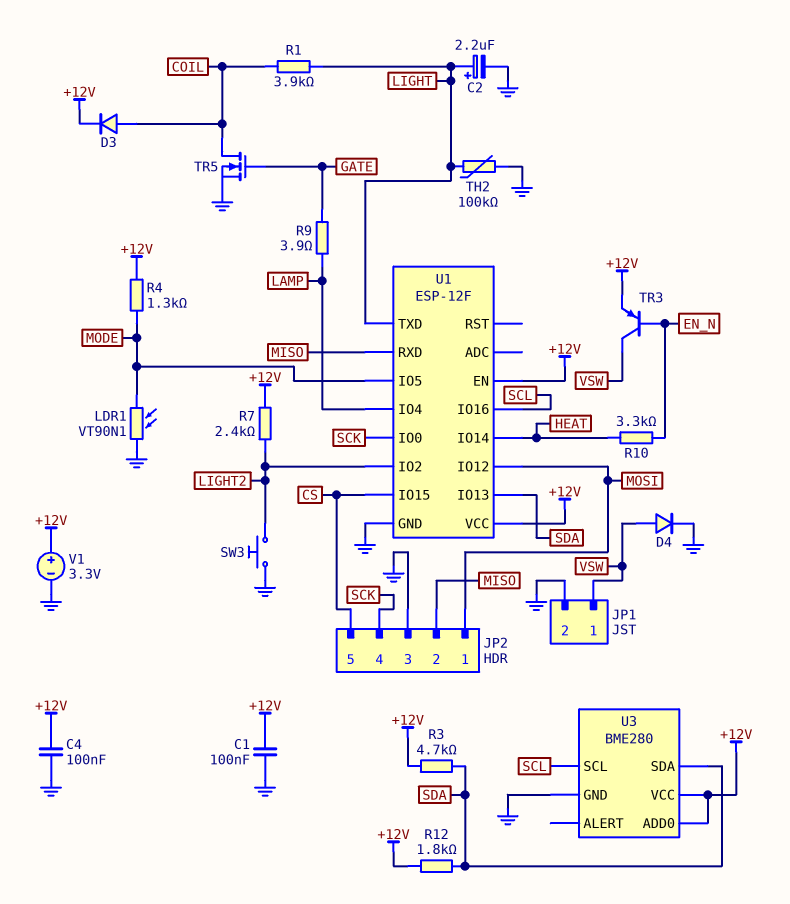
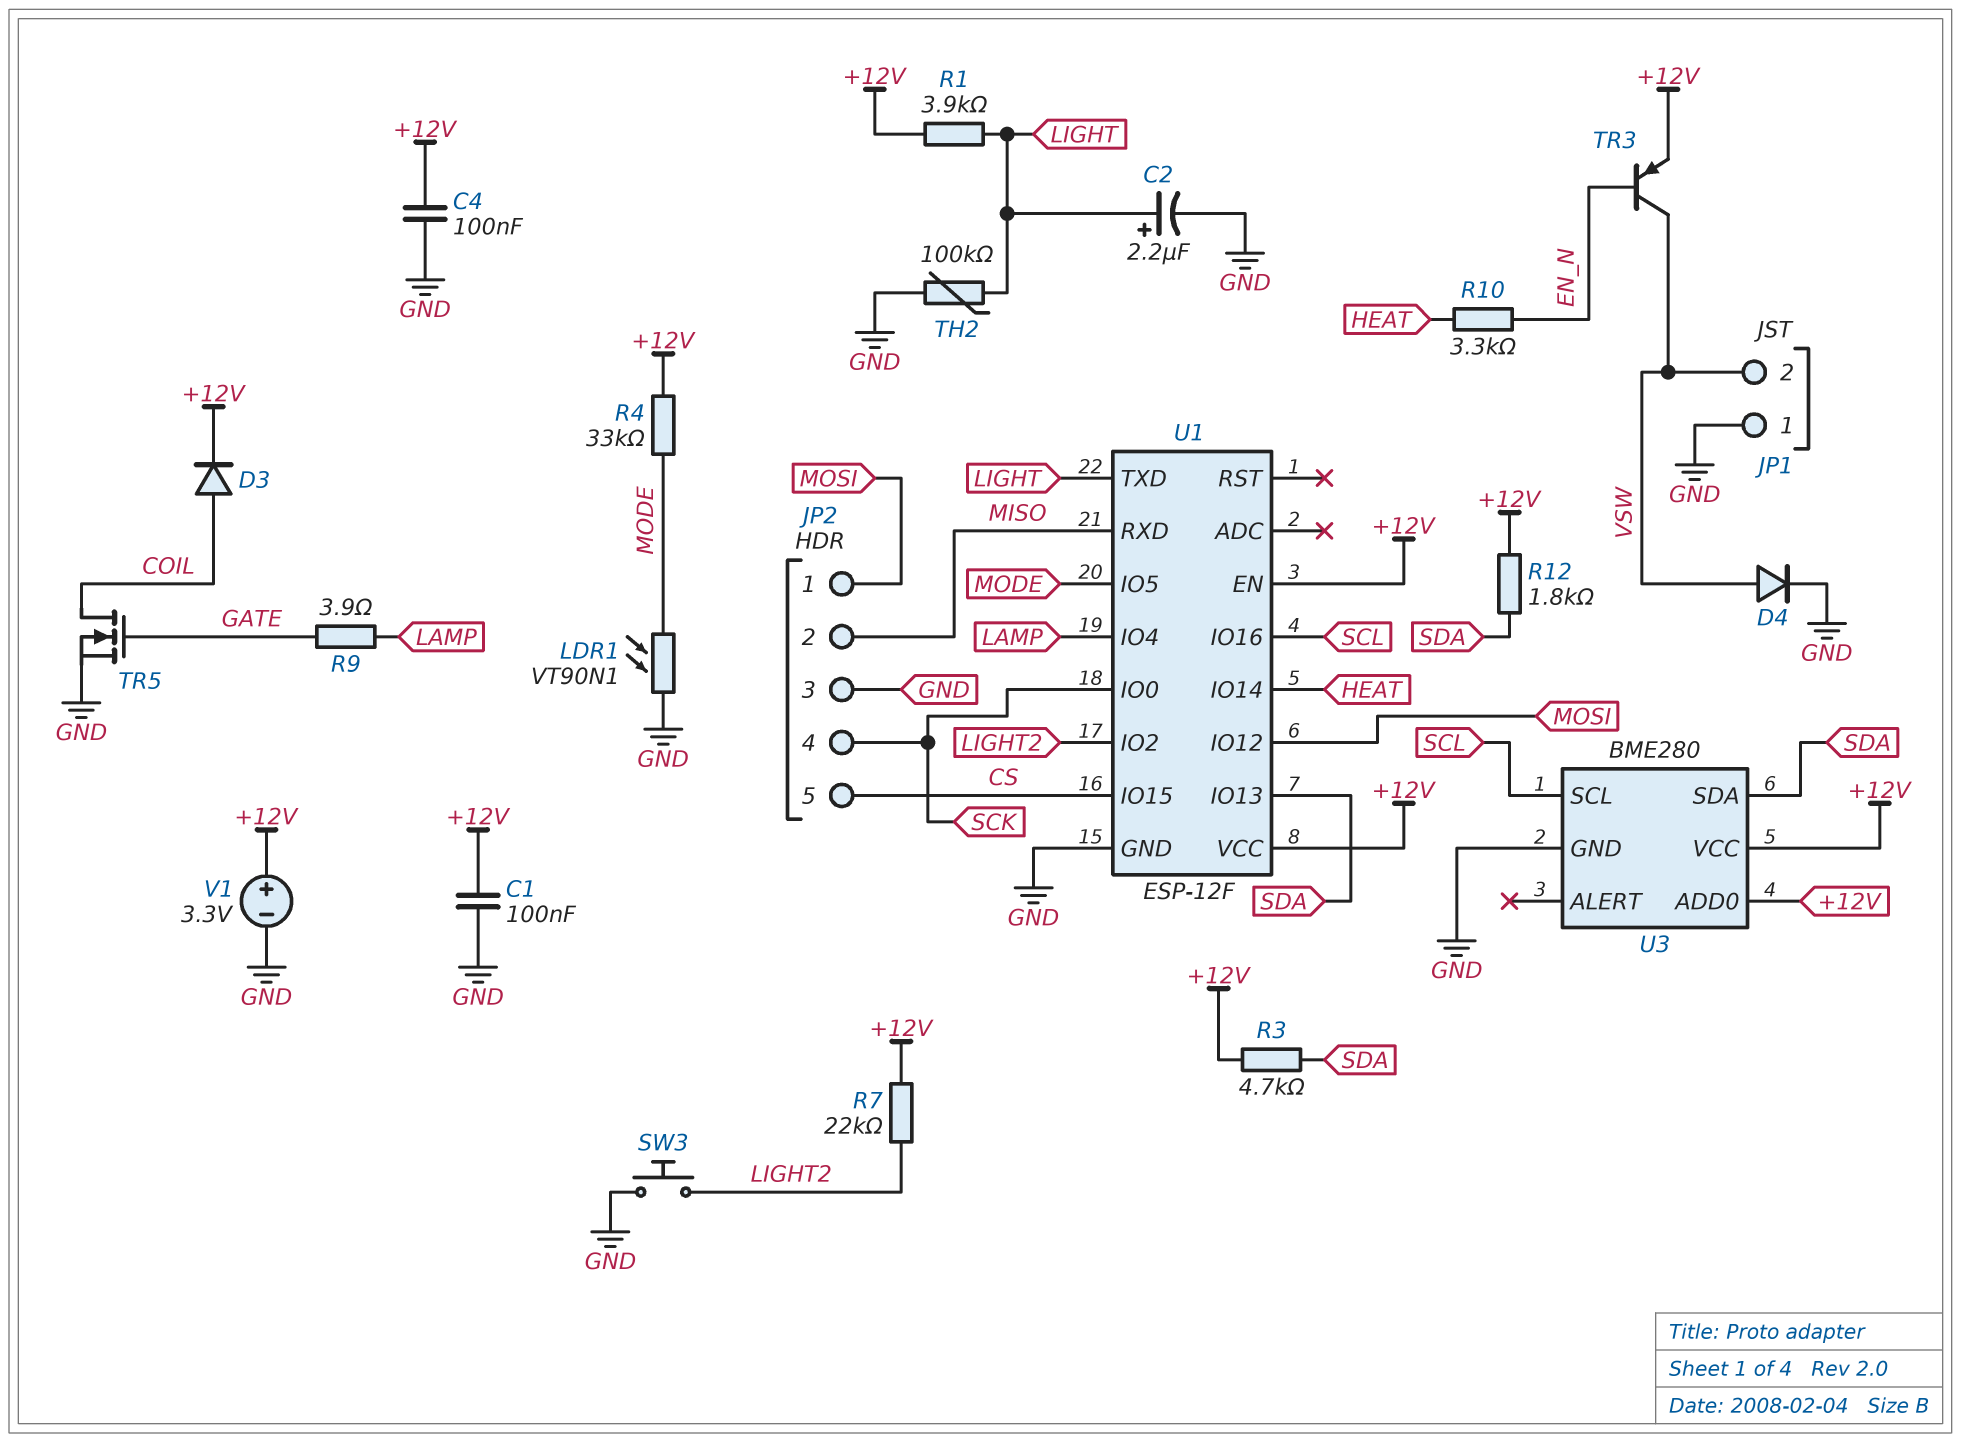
JP1 pin 1: VSW -> GND
JP1 pin 2: GND -> VSW
R1: 3.9k (COIL, LIGHT) -> 3.9k (+12V, LIGHT)
R4: 1.3k (+12V, MODE) -> 33k (+12V, MODE)
R7: 2.4k (+12V, LIGHT2) -> 22k (+12V, LIGHT2)

